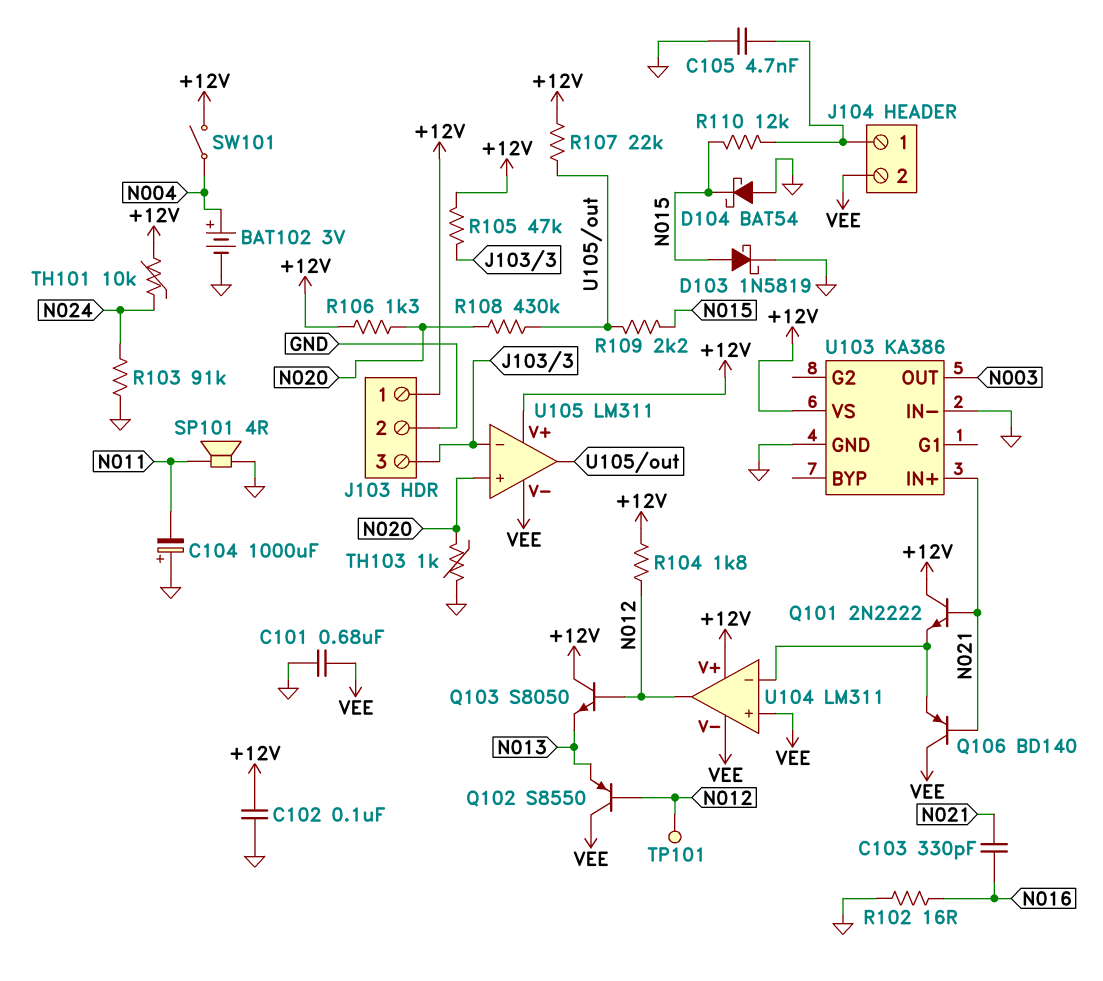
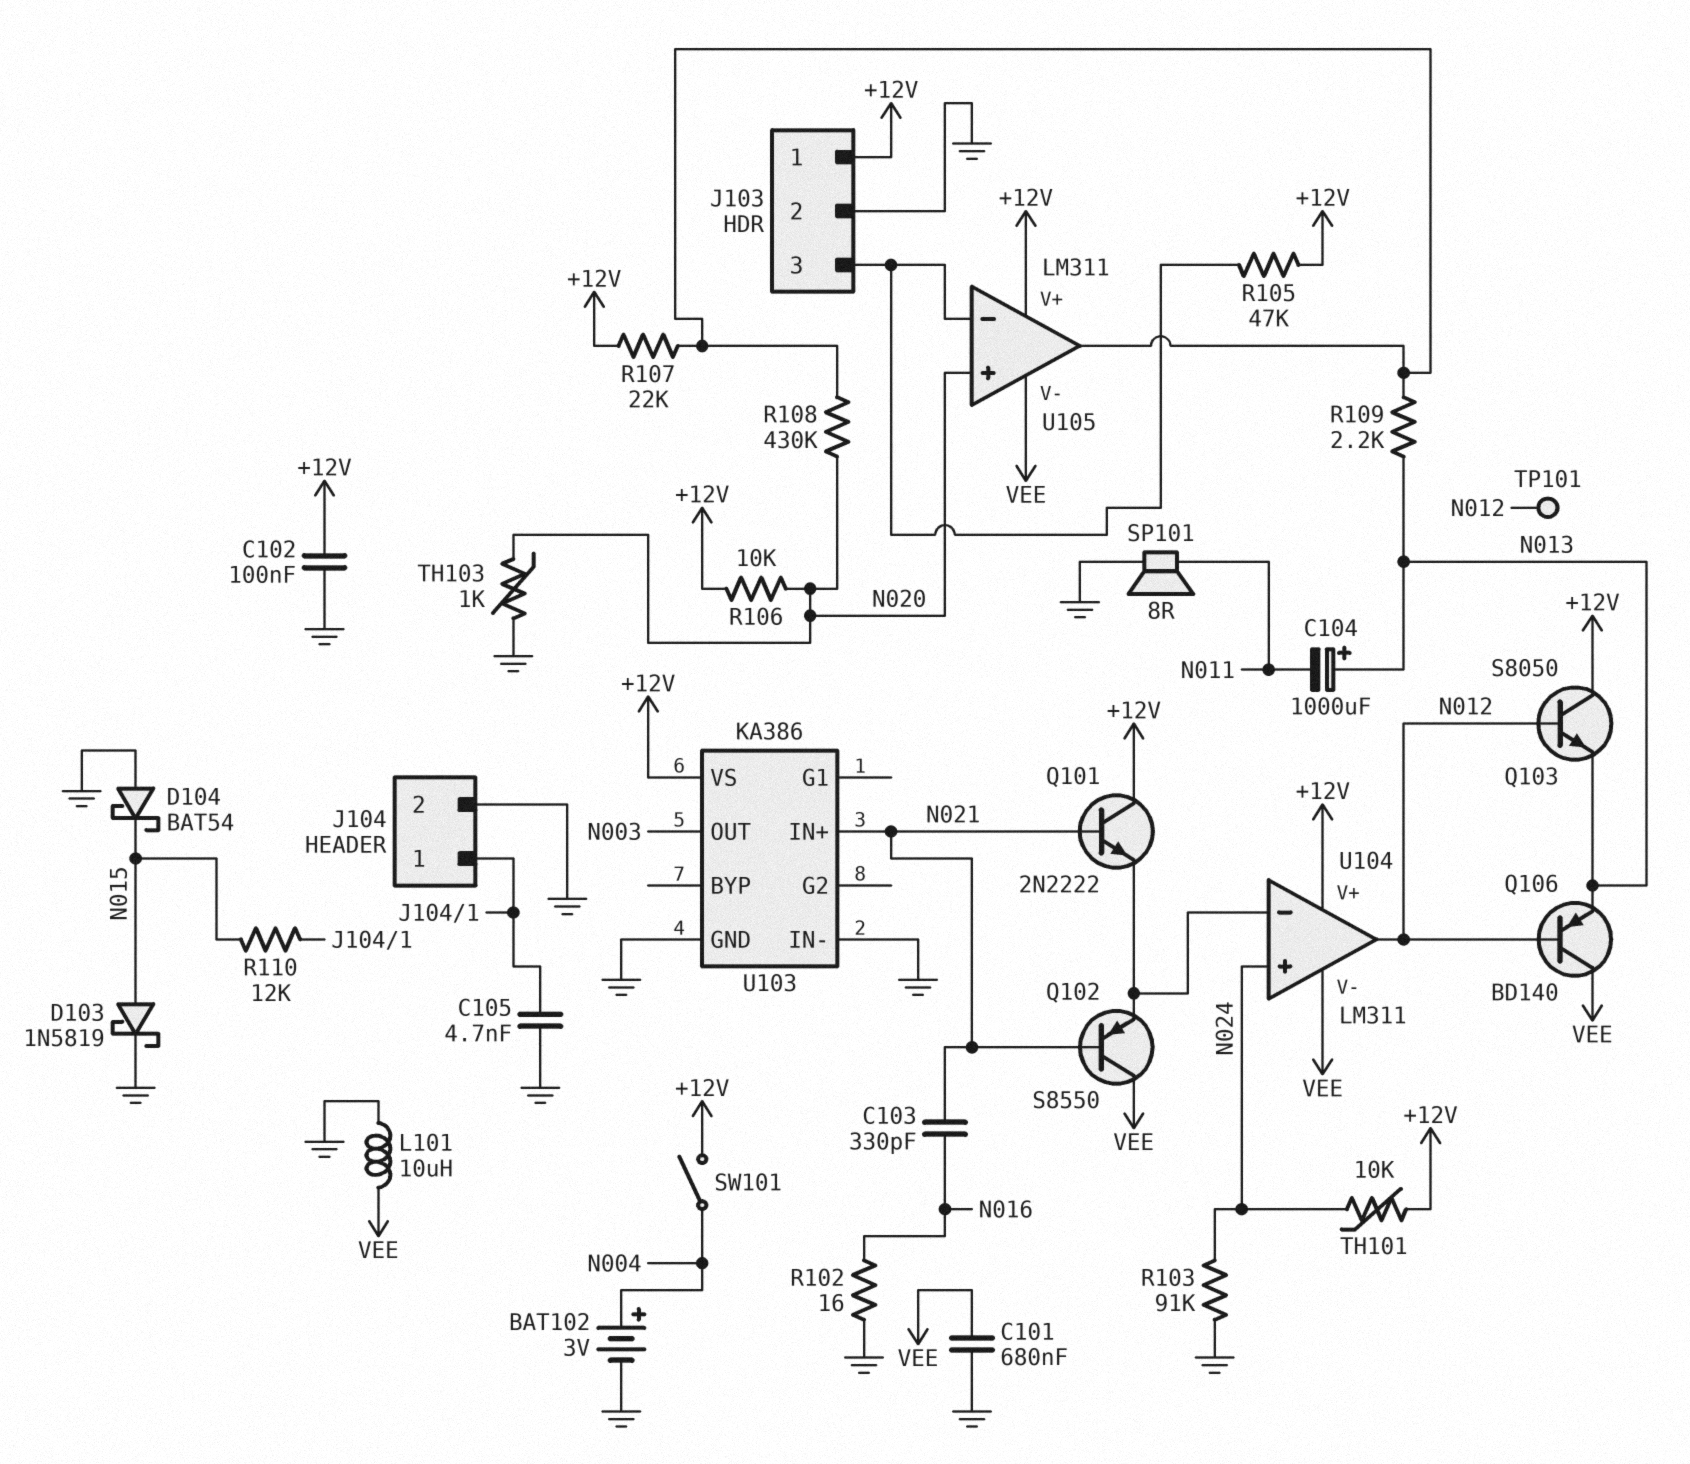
C104: 1000uF (plus GND, minus N011) -> 1000uF (plus N013, minus N011)
J104 pin 2: VEE -> GND
L101: none -> 10uH (GND, VEE)
Q102: PNP S8550 (B N012, C VEE, E N013) -> PNP S8550 (B N021, C VEE, E U104/in-)
Q106: PNP BD140 (B N021, C VEE, E U104/in-) -> PNP BD140 (B N012, C VEE, E N013)
R104: 1.8k (+12V, N012) -> none
R106: 1.3k (+12V, N020) -> 10k (+12V, N020)
R109: 2.2k (N015, U105/out) -> 2.2k (N013, U105/out)
SP101: speaker 4R (GND, N011) -> speaker 8R (GND, N011)
U104 pin in+: VEE -> N024

